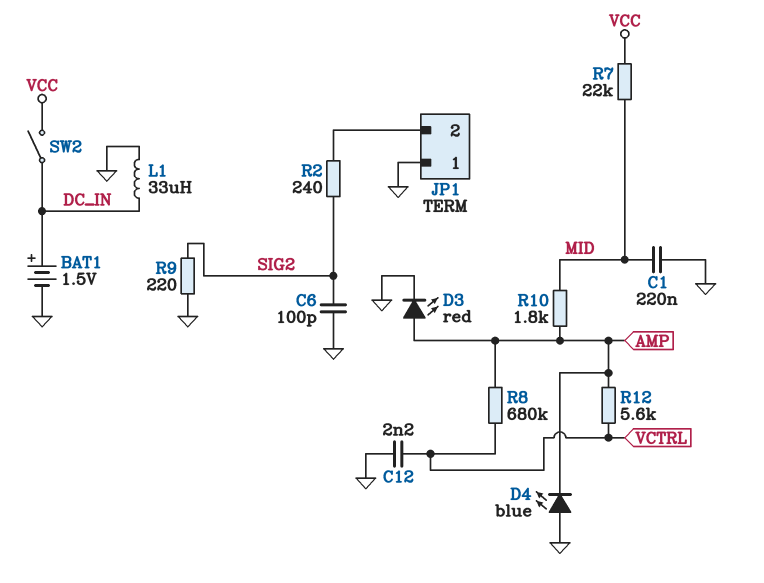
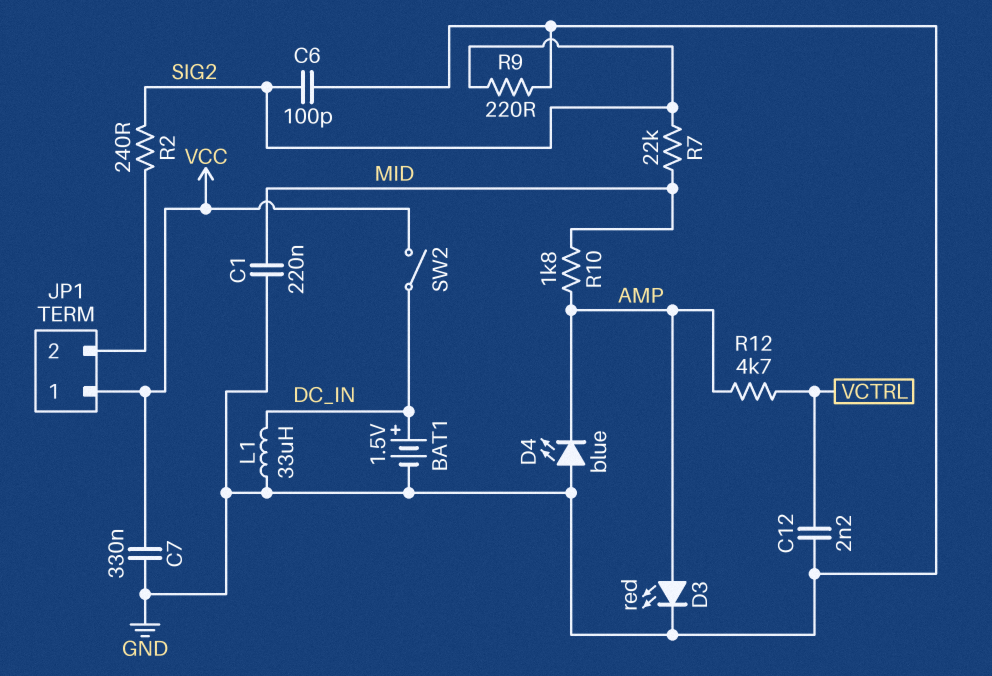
C7: none -> 330nF (GND, VCC)
JP1 pin 1: GND -> VCC
R7: 22k (MID, VCC) -> 22k (MID, SIG2)
R8: 680k (AMP, VCTRL) -> none
R12: 5.6k (AMP, VCTRL) -> 4.7k (AMP, VCTRL)

